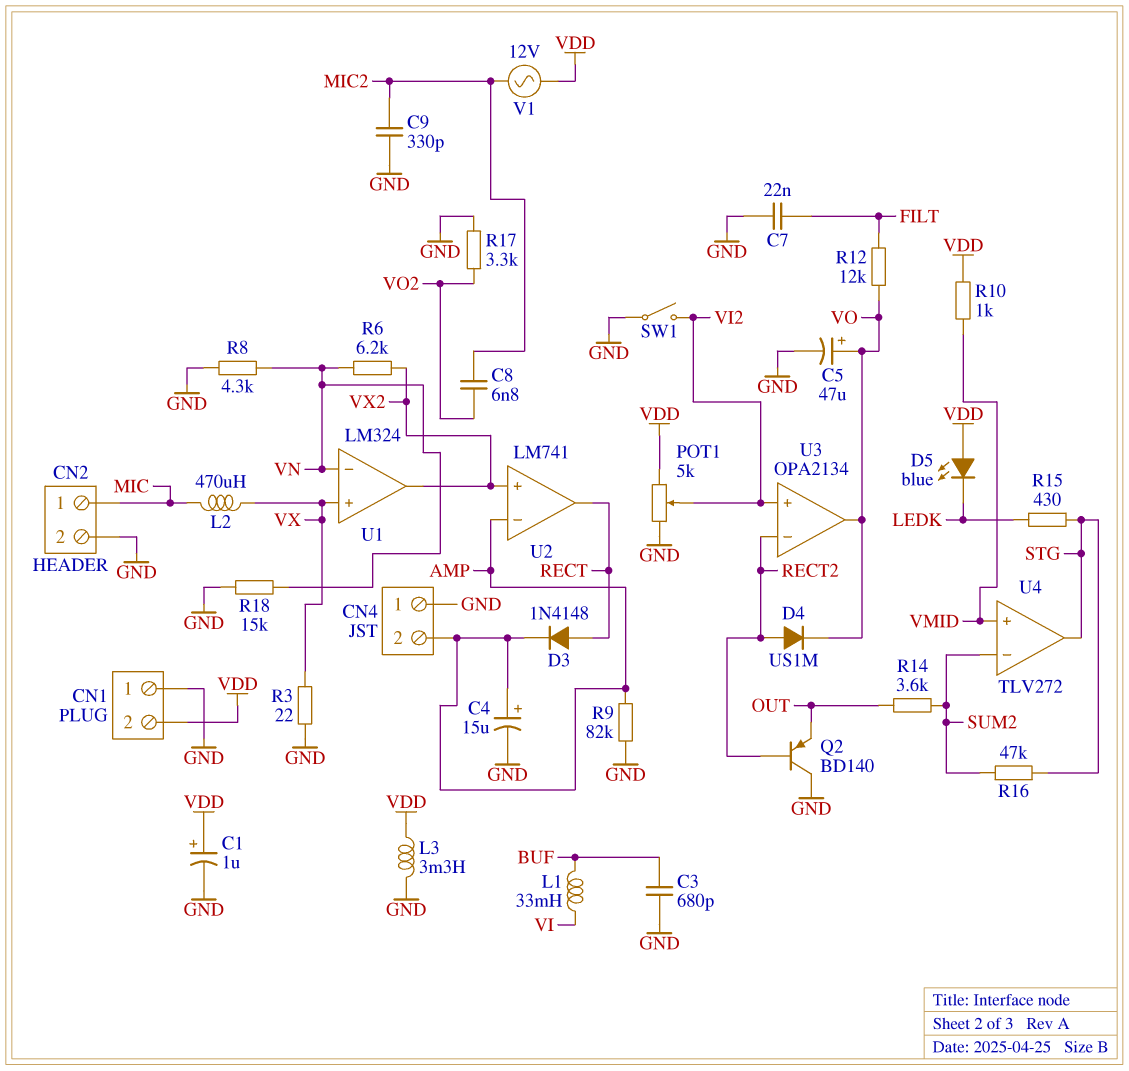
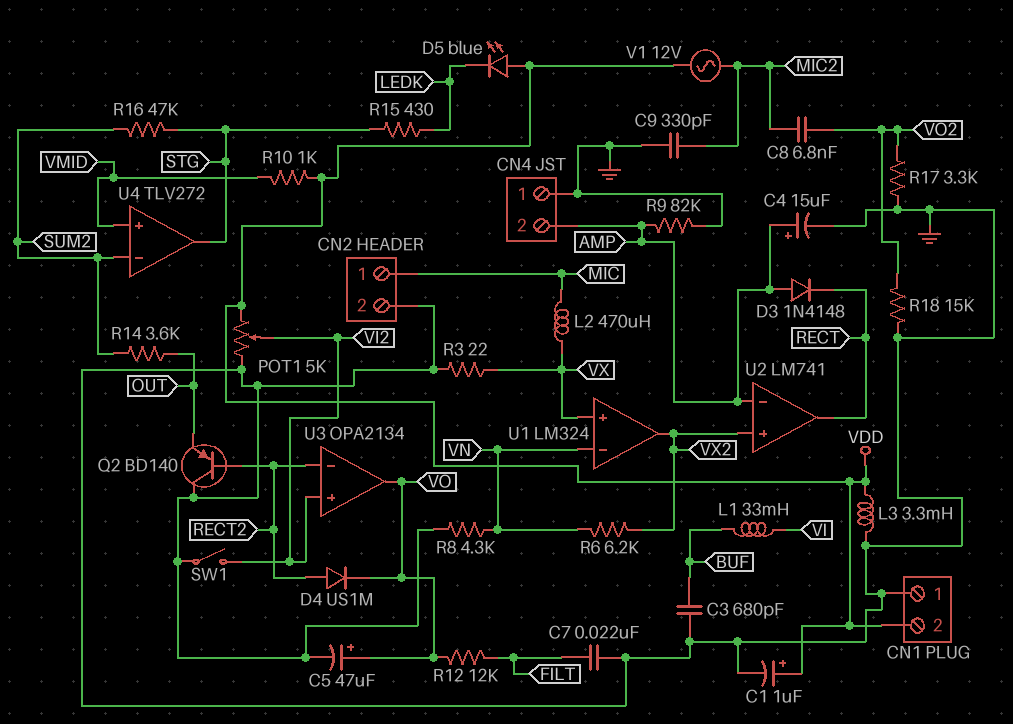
D3: diode 1N4148 (A RECT, K AMP) -> diode 1N4148 (A AMP, K RECT)
R18: 15k (GND, VN) -> 15k (GND, VO2)

